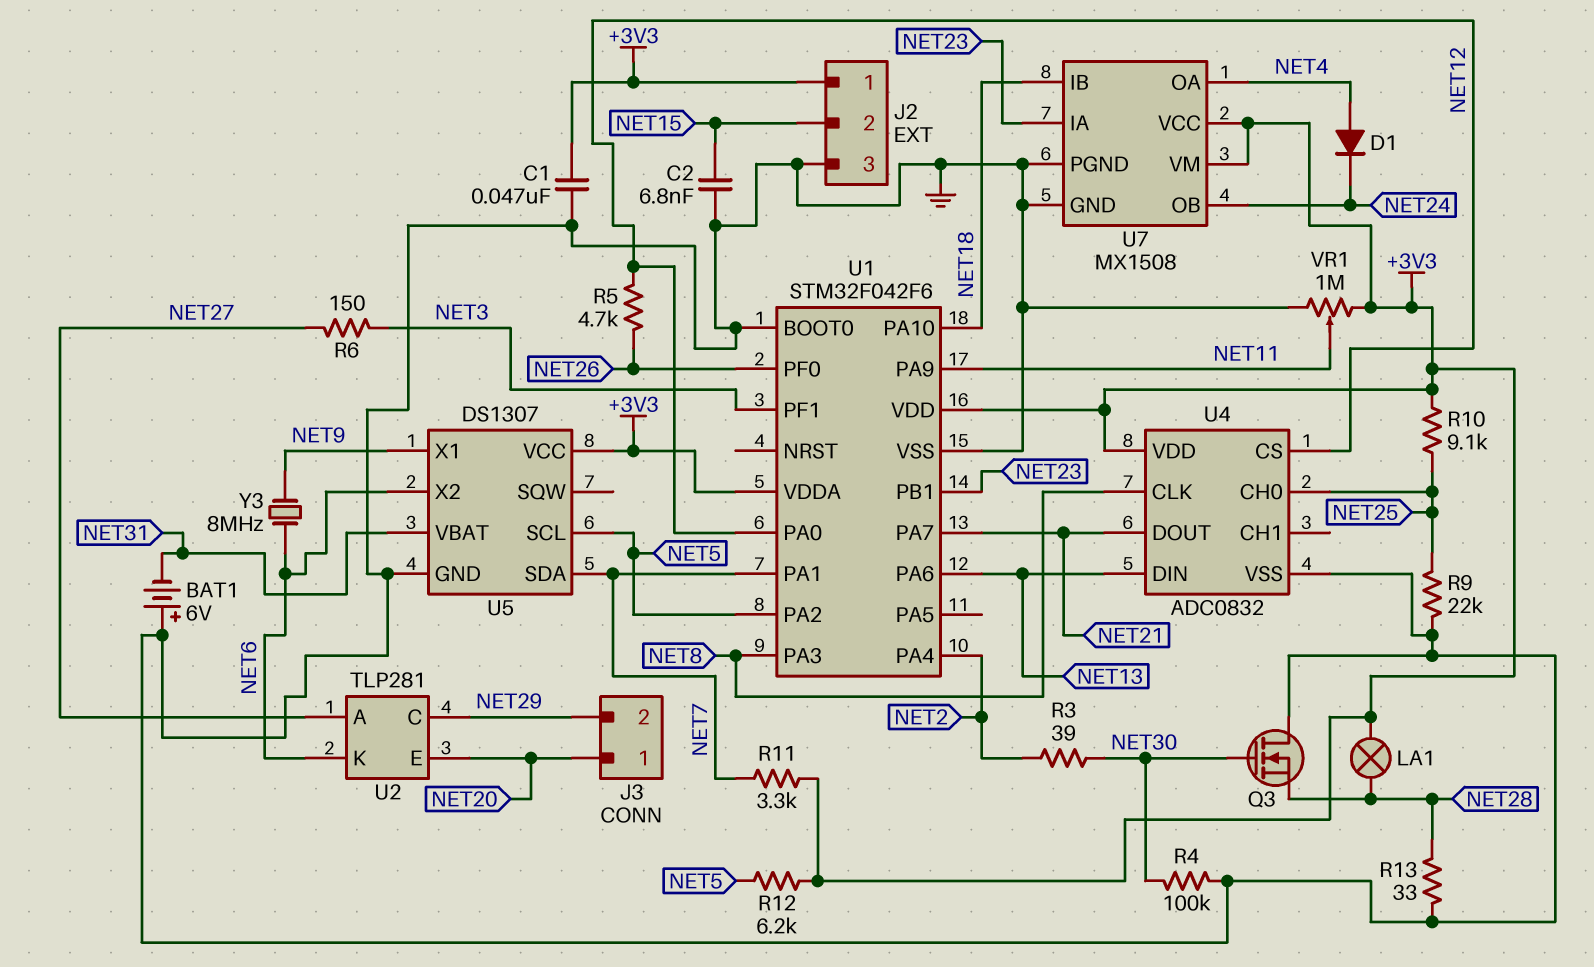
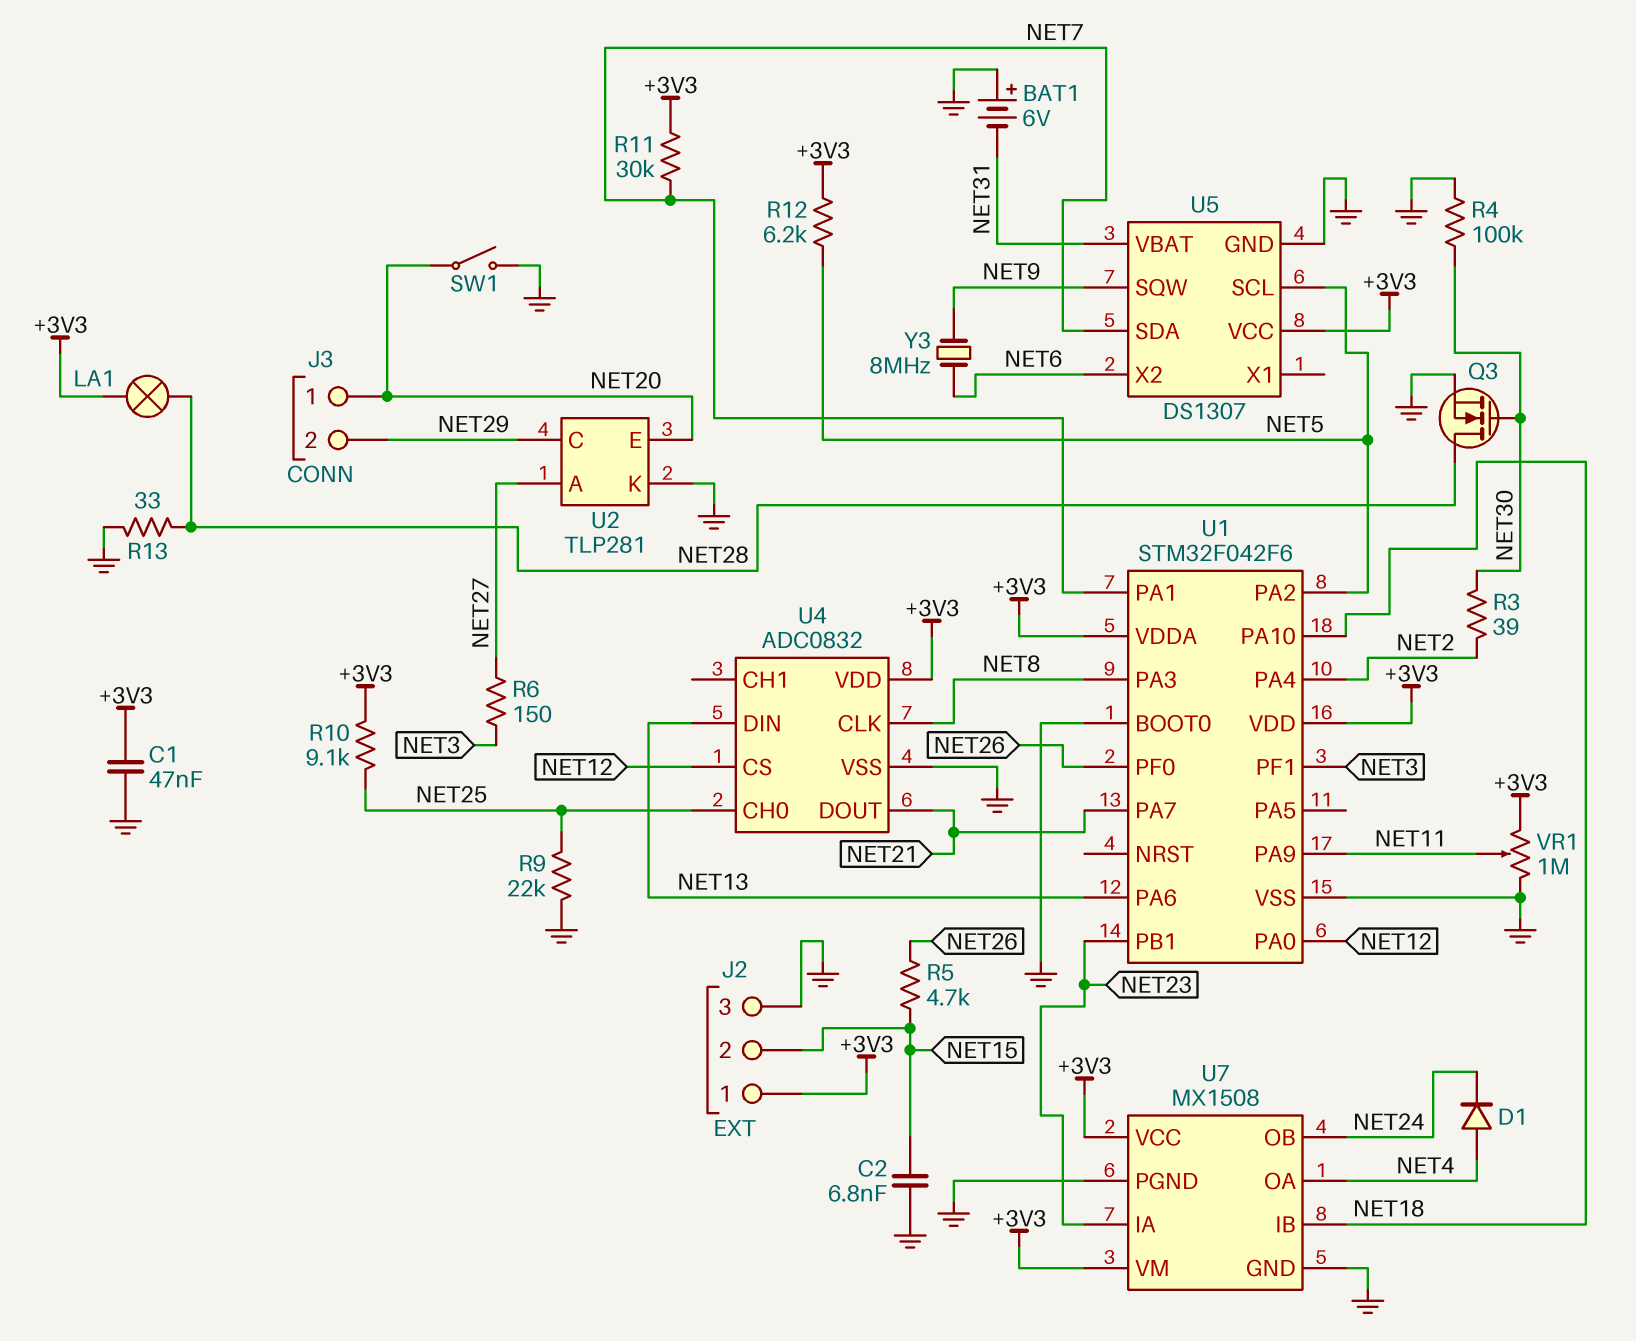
Q3: NMOS (G NET30, D GND, S NET28) -> NMOS (G NET30, D NET28, S GND)
R5: 4.7k (NET12, NET26) -> 4.7k (NET15, NET26)
R11: 3.3k (+3V3, NET7) -> 30k (+3V3, NET7)
SW1: none -> switch (GND, NET20)
U2 pin K: NET6 -> GND
U5 pin SQW: none -> NET9
U5 pin X1: NET9 -> none

